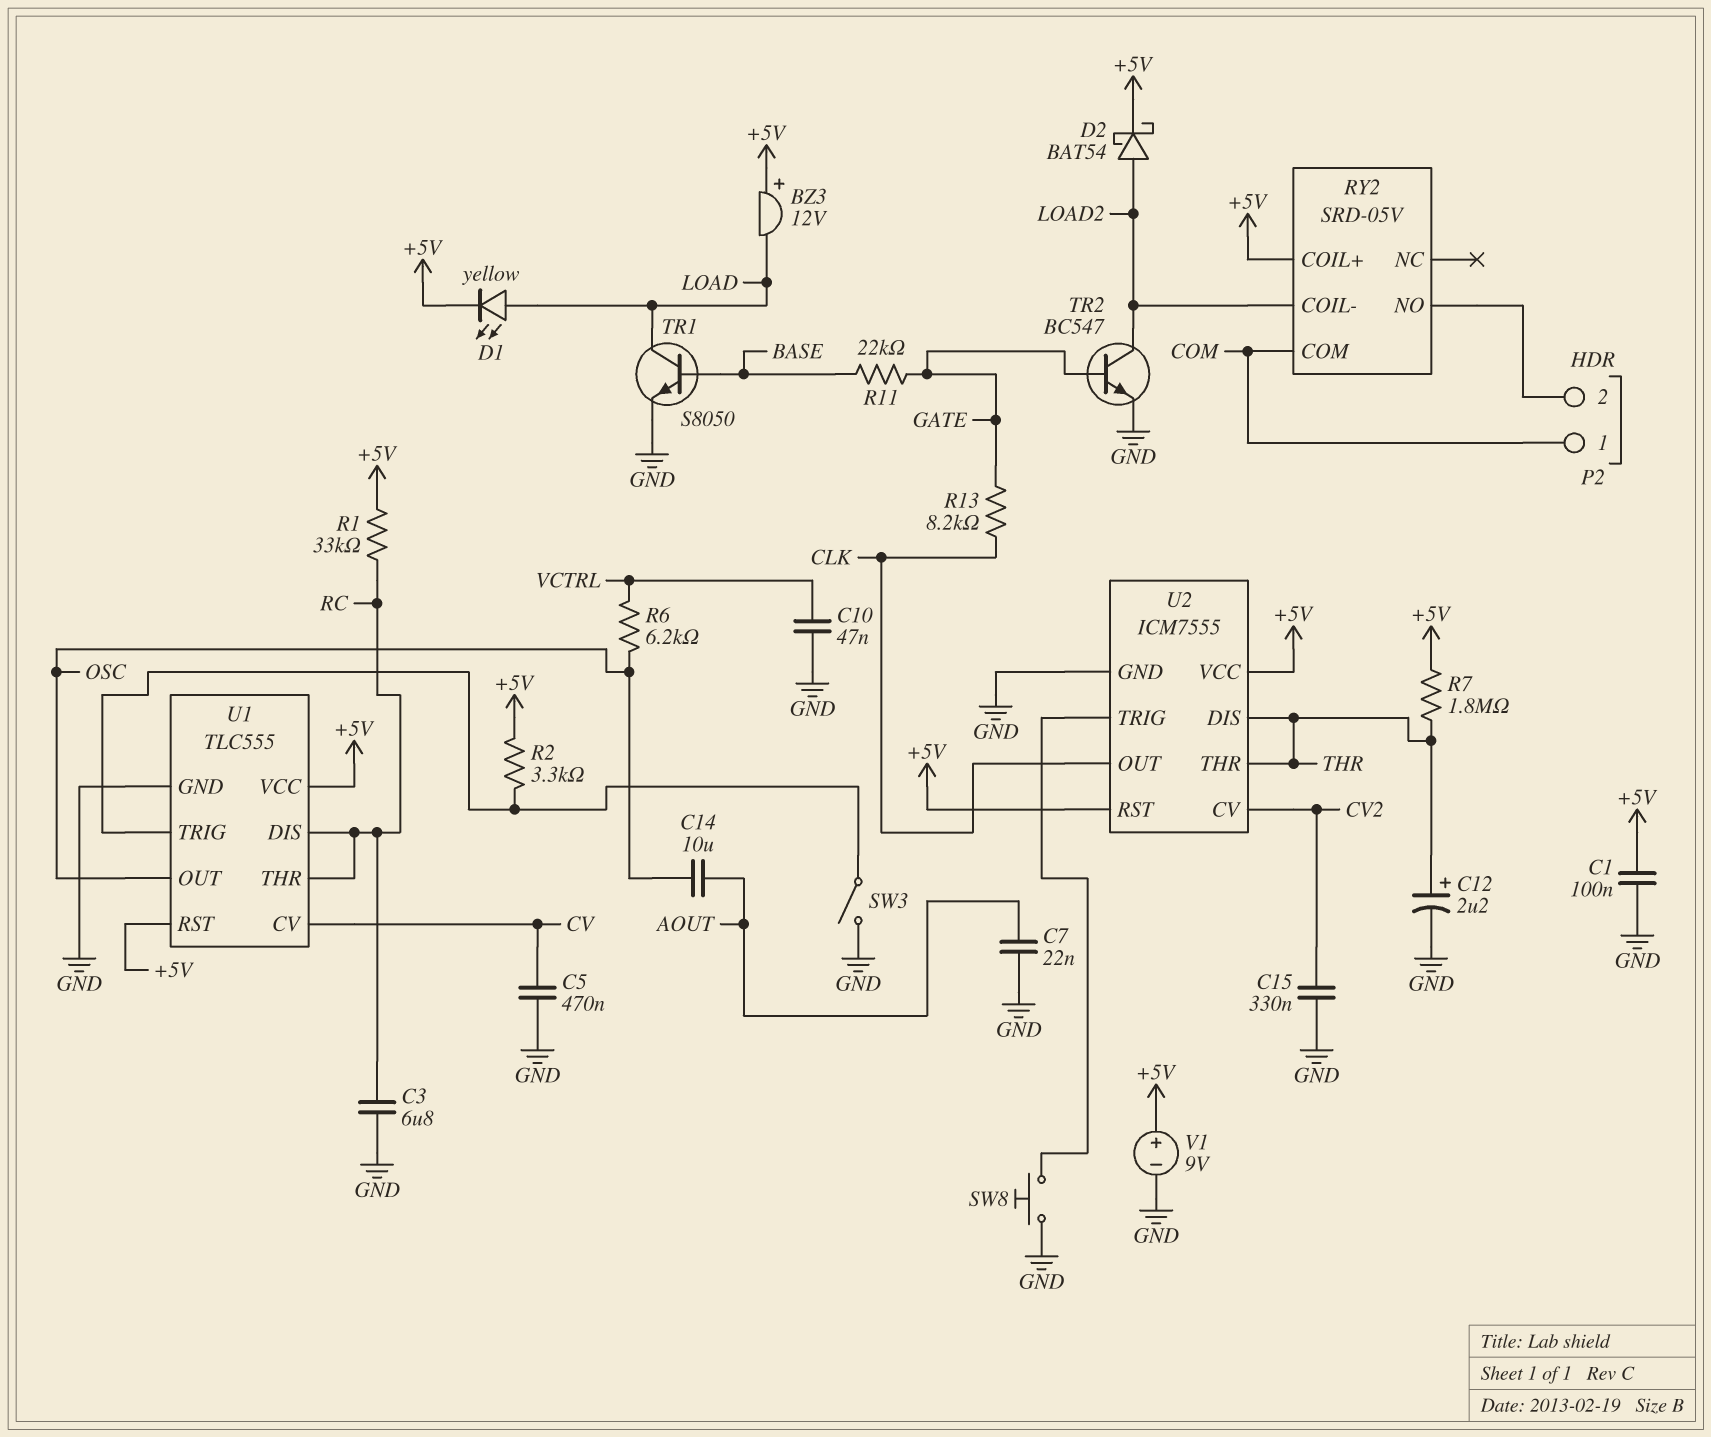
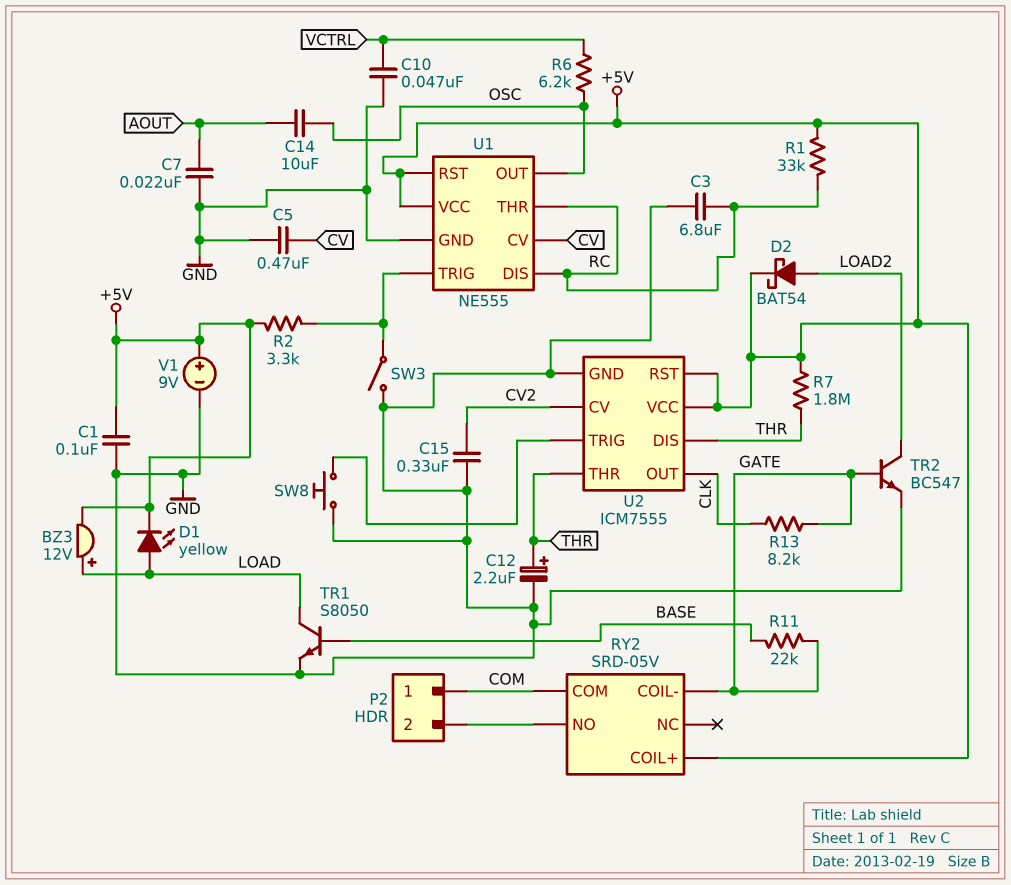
BZ3: buzzer 12V (plus +5V, minus LOAD) -> buzzer 12V (plus LOAD, minus +5V)
RY2 pin COIL-: LOAD2 -> GATE
U1: TLC555 -> NE555

